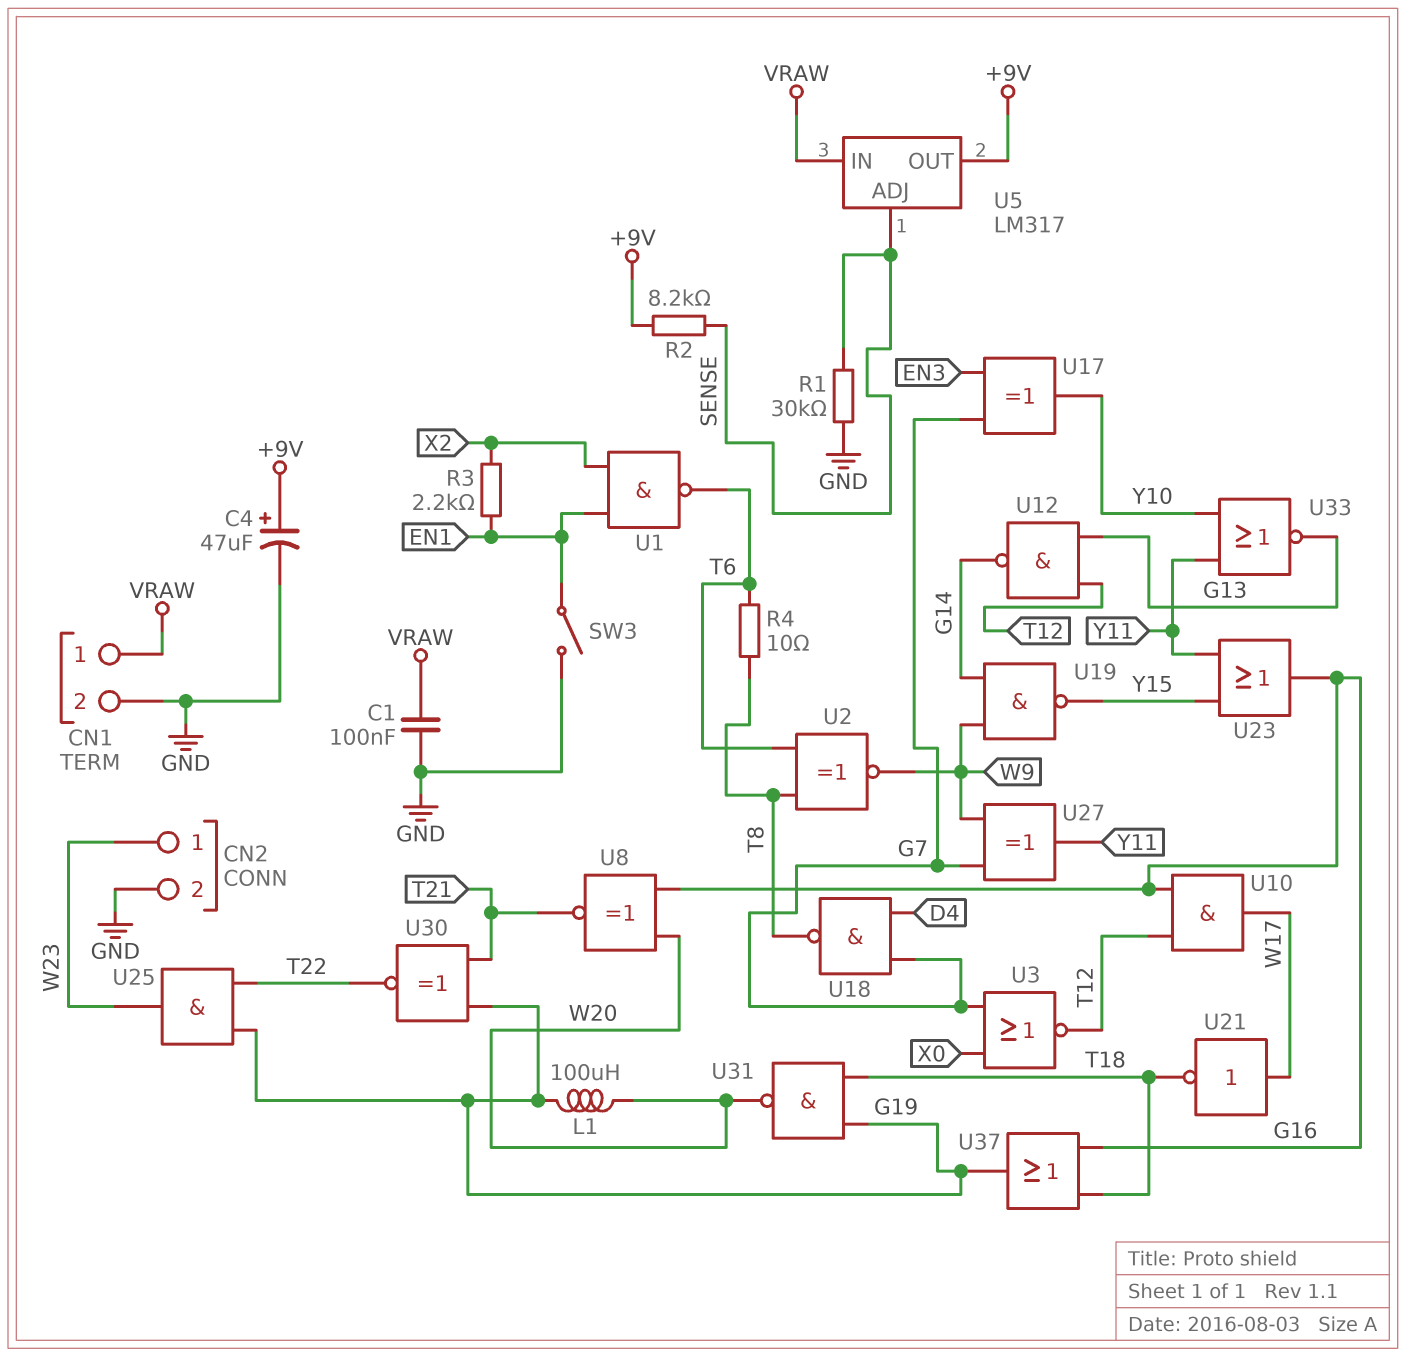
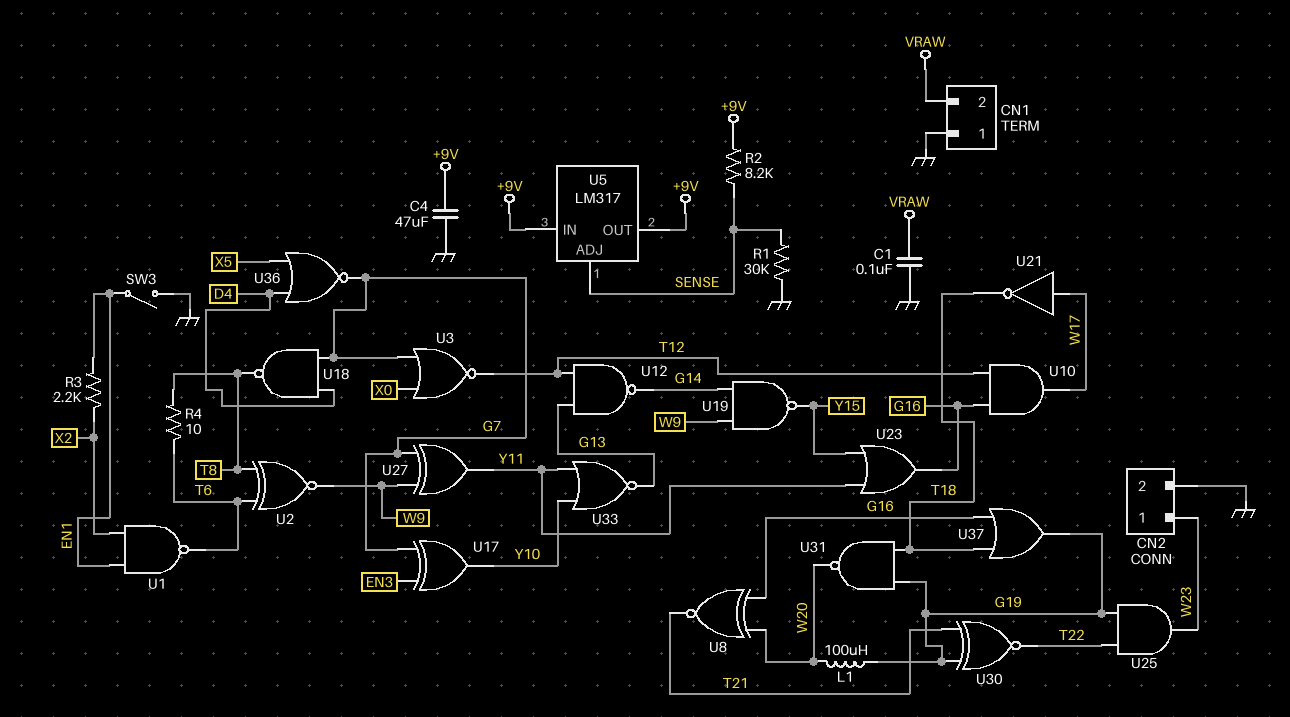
C4: 47uF (plus +9V, minus GND) -> 47uF (+9V, GND)
CN1 pin 1: VRAW -> GND
CN1 pin 2: GND -> VRAW
U5 pin IN: VRAW -> +9V
U36: none -> NOR (in D4, in X5, out G7)

